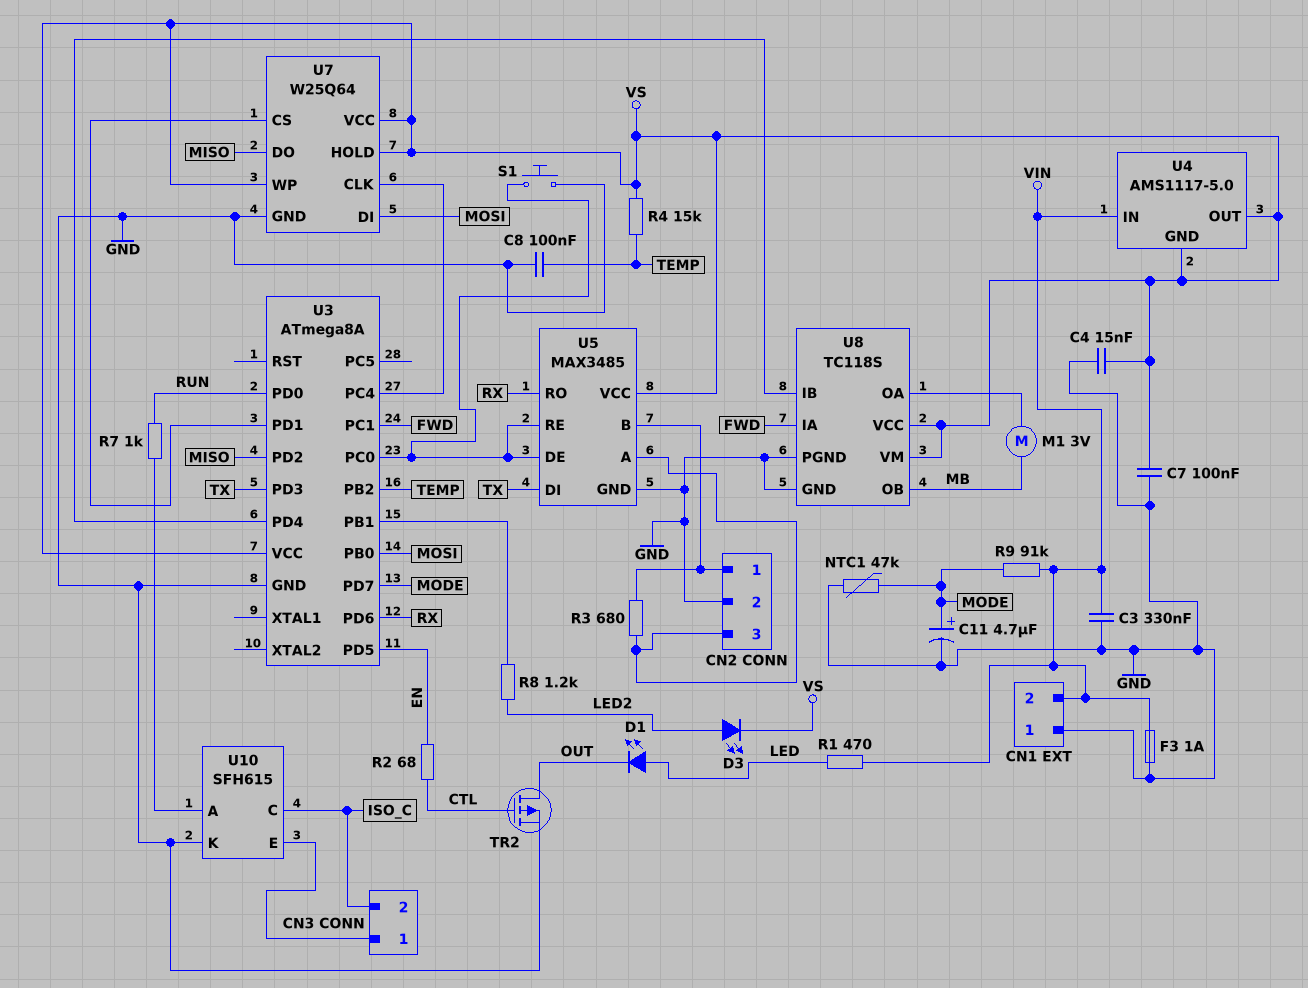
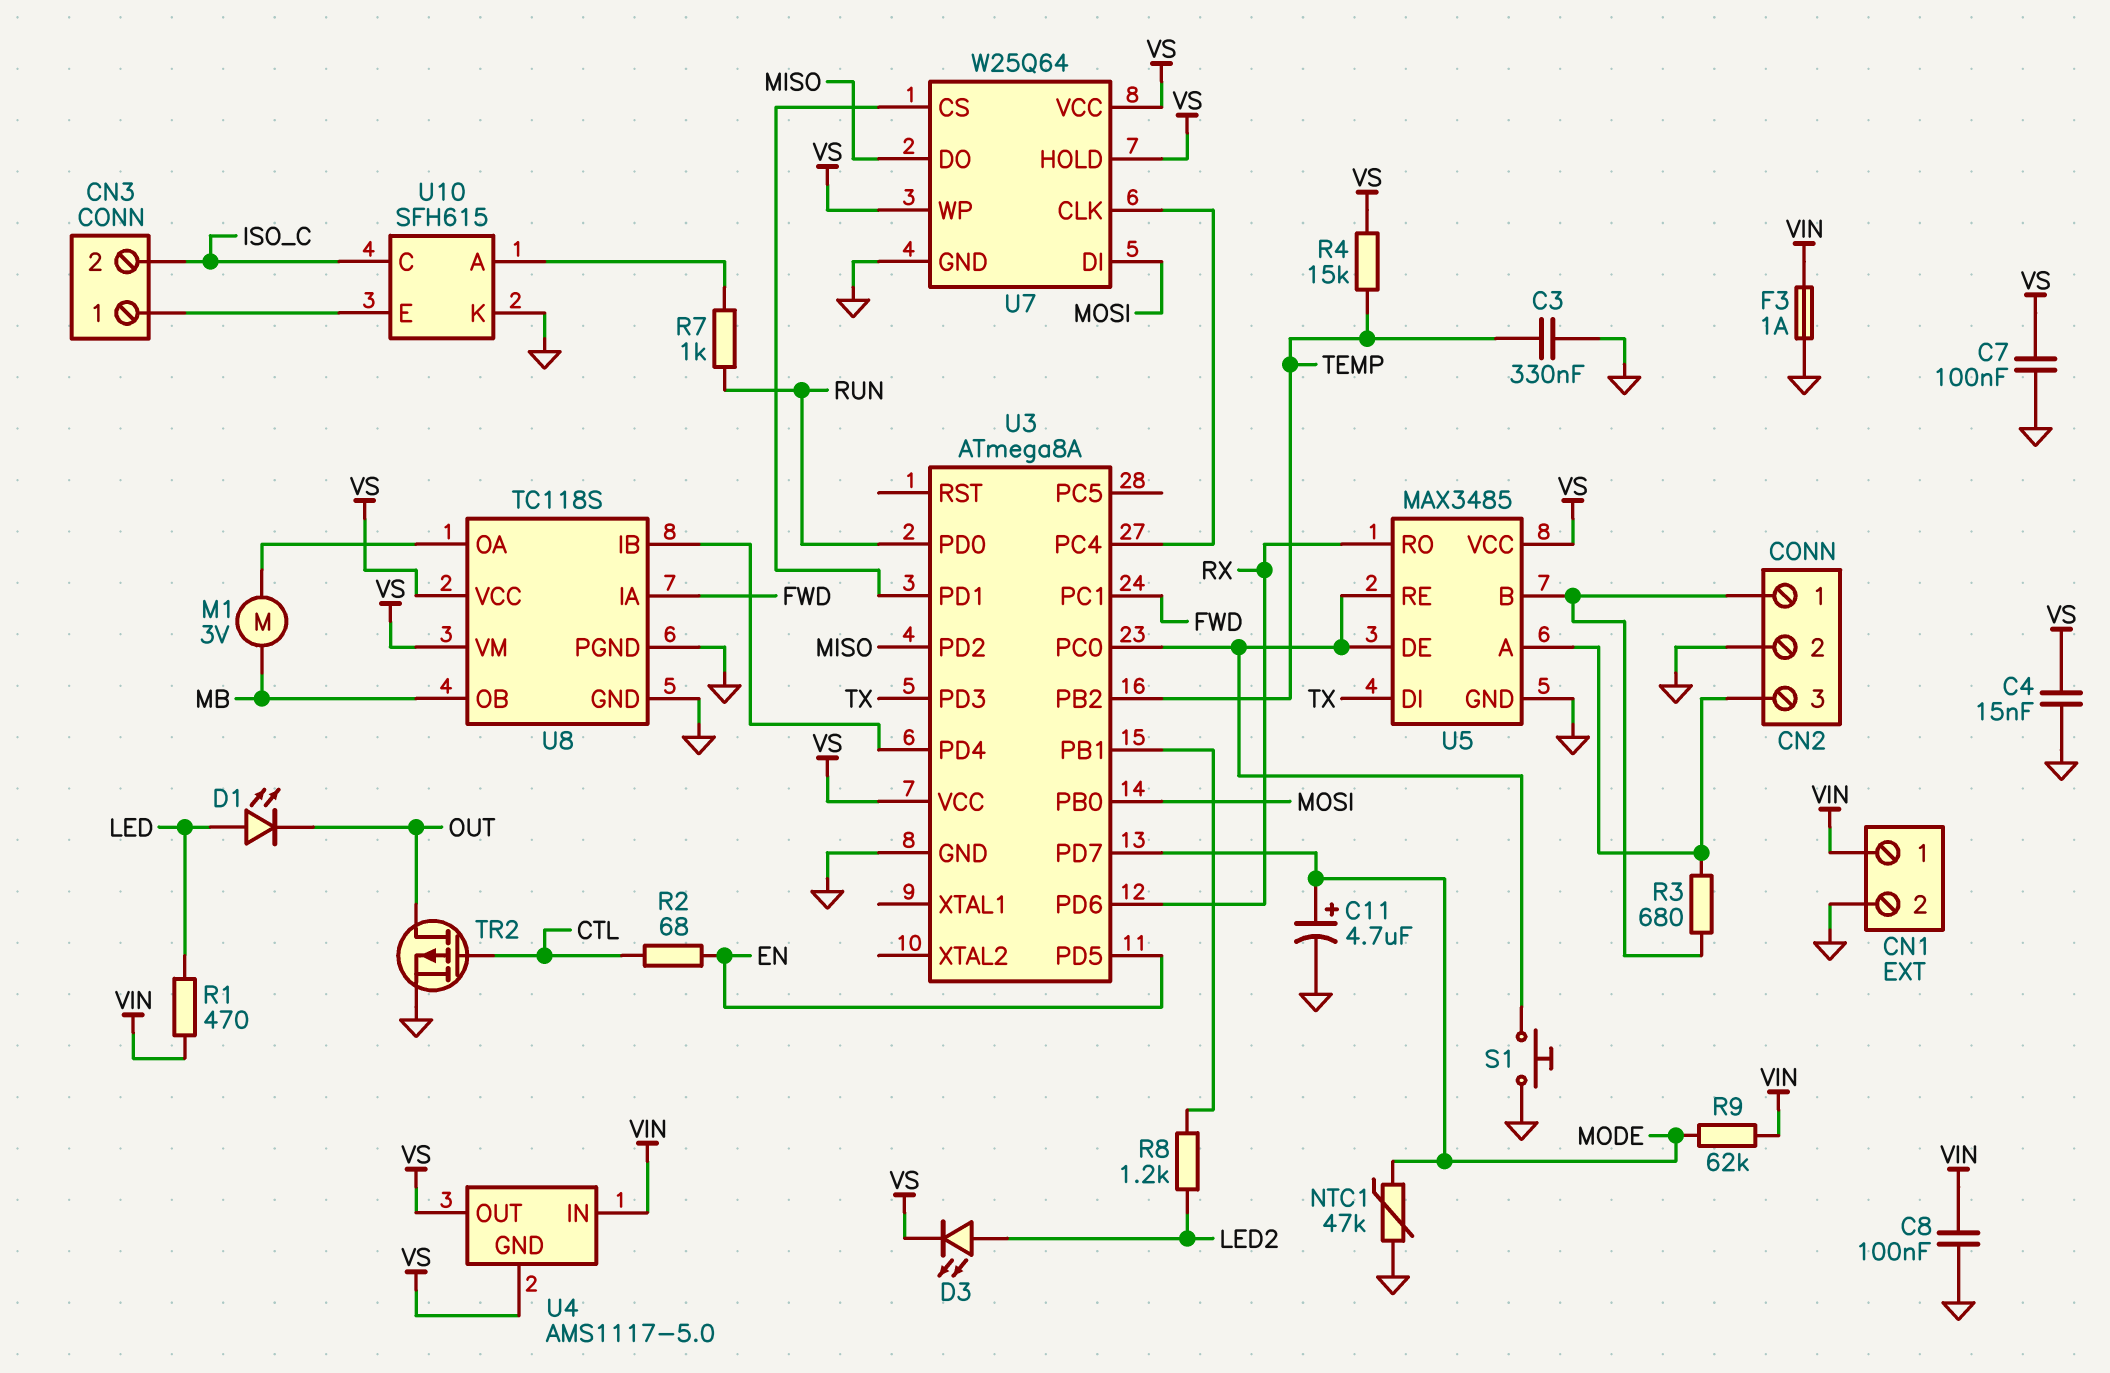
C3: 330nF (GND, VIN) -> 330nF (GND, TEMP)
C8: 100nF (GND, TEMP) -> 100nF (GND, VIN)
CN1 pin 1: GND -> VIN
CN1 pin 2: VIN -> GND
R9: 91k (MODE, VIN) -> 62k (MODE, VIN)

